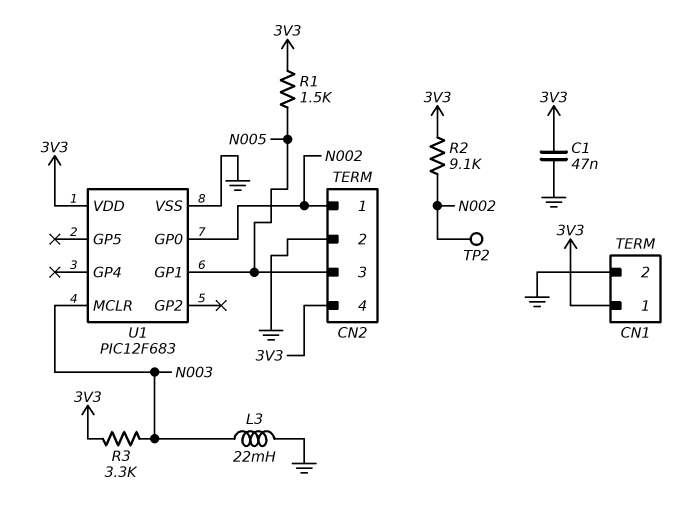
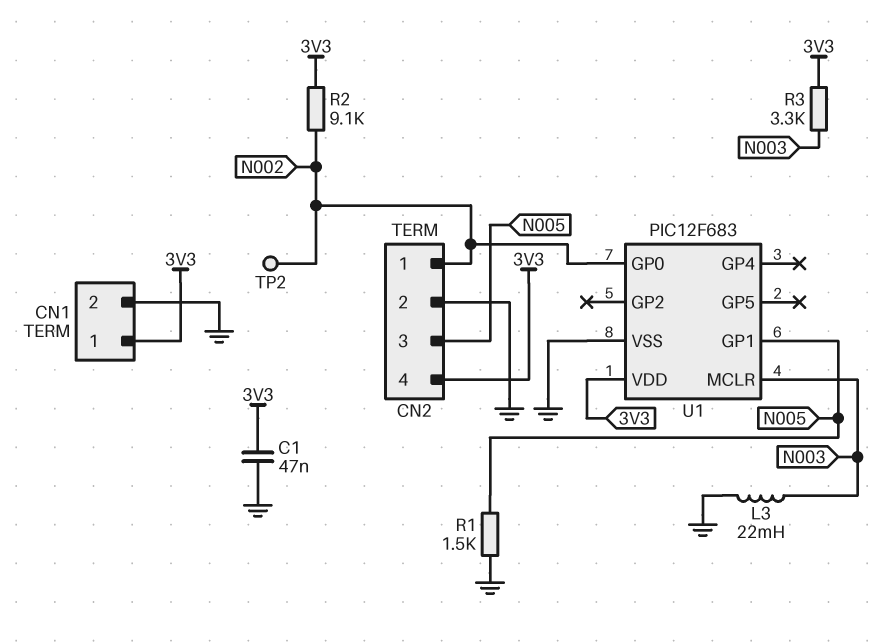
R1: 1.5k (3V3, N005) -> 1.5k (GND, N005)

